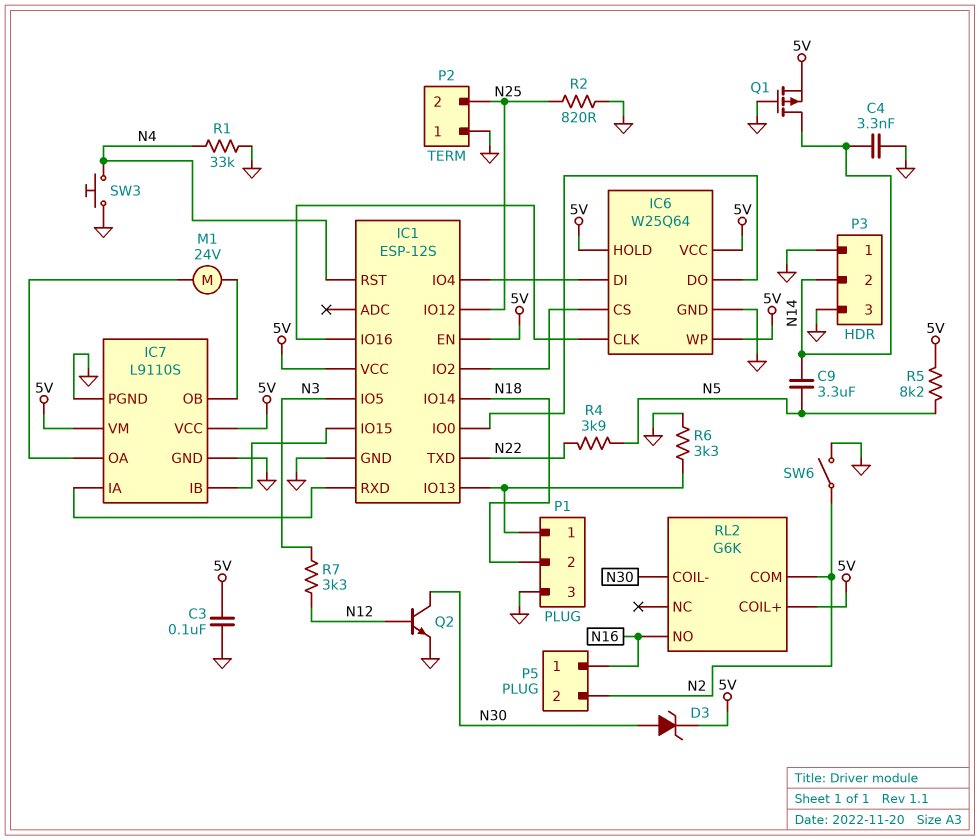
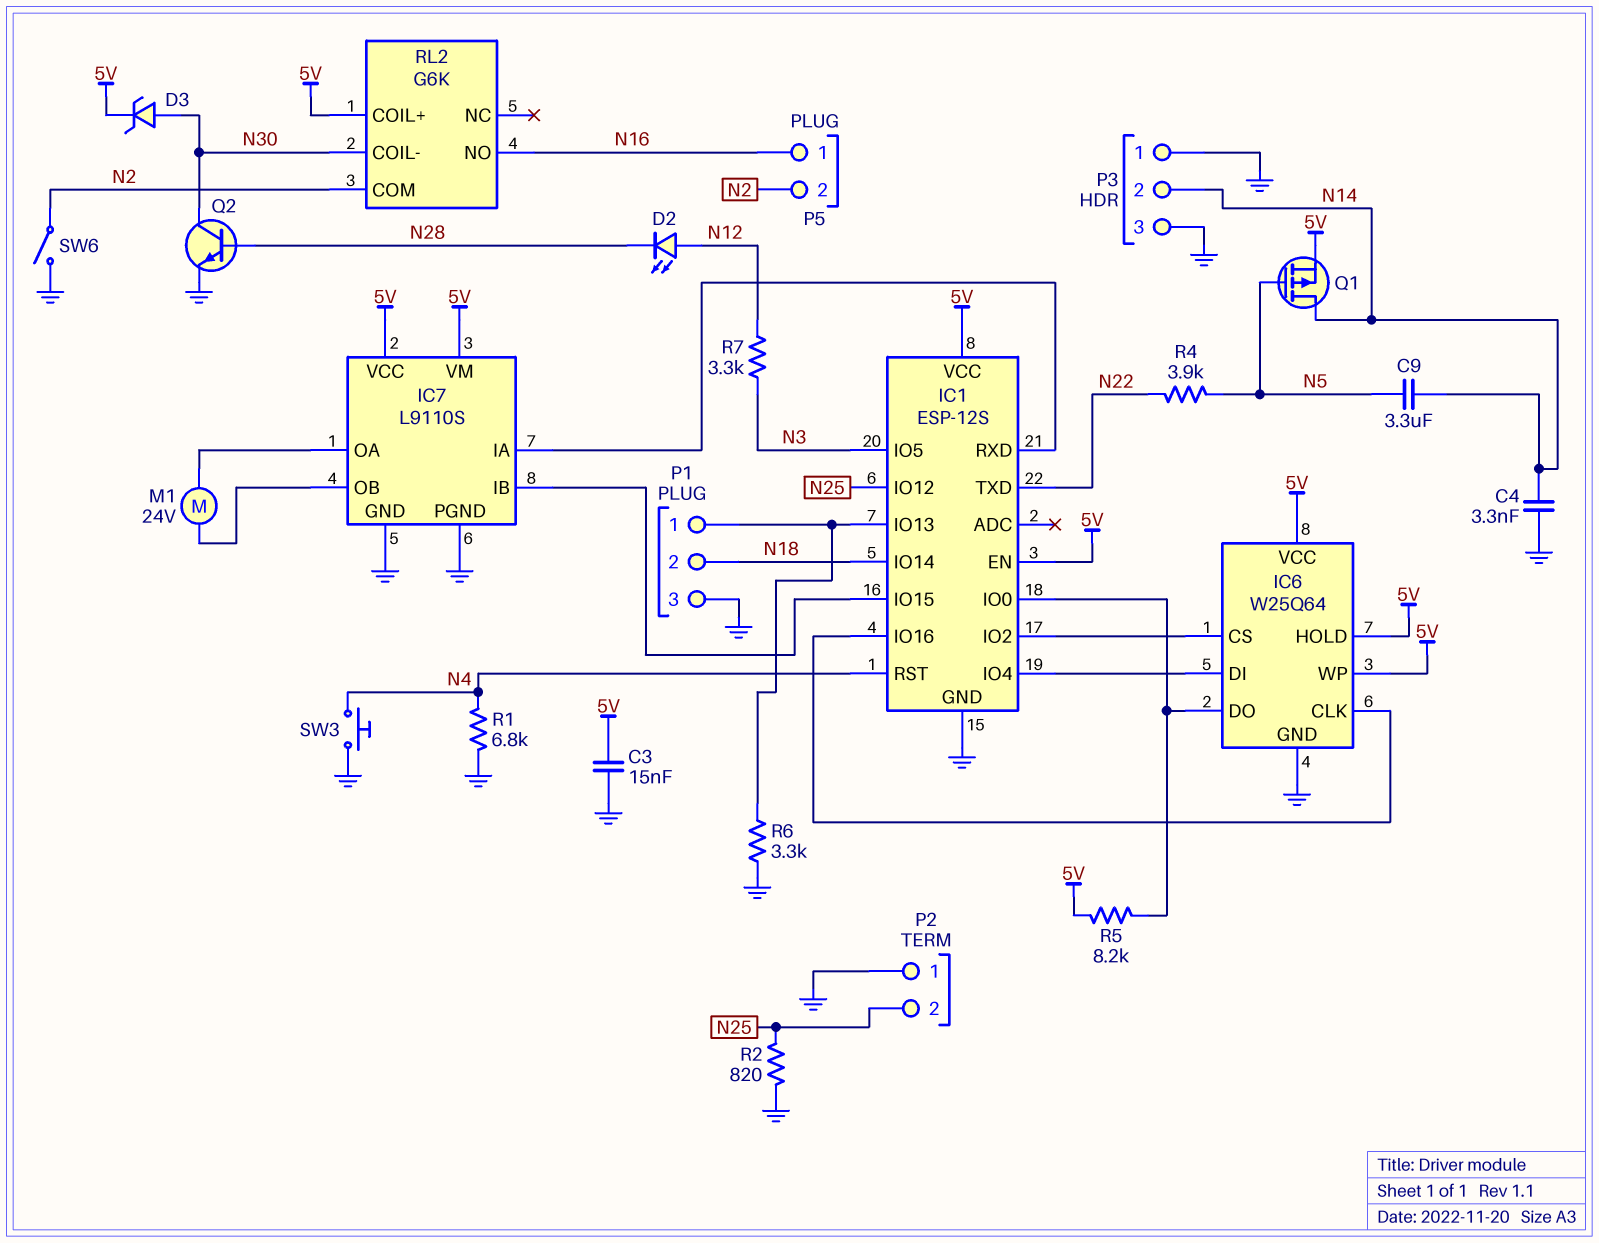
C3: 100nF (5V, GND) -> 15nF (5V, GND)
D2: none -> LED (A N12, K N28)
Q1: PMOS (G GND, D N14, S 5V) -> PMOS (G N5, D N14, S 5V)
Q2: NPN (B N12, C N30, E GND) -> NPN (B N28, C N30, E GND)
R1: 33k (GND, N4) -> 6.8k (GND, N4)
R5: 8.2k (5V, N5) -> 8.2k (5V, IC1/IO0)

